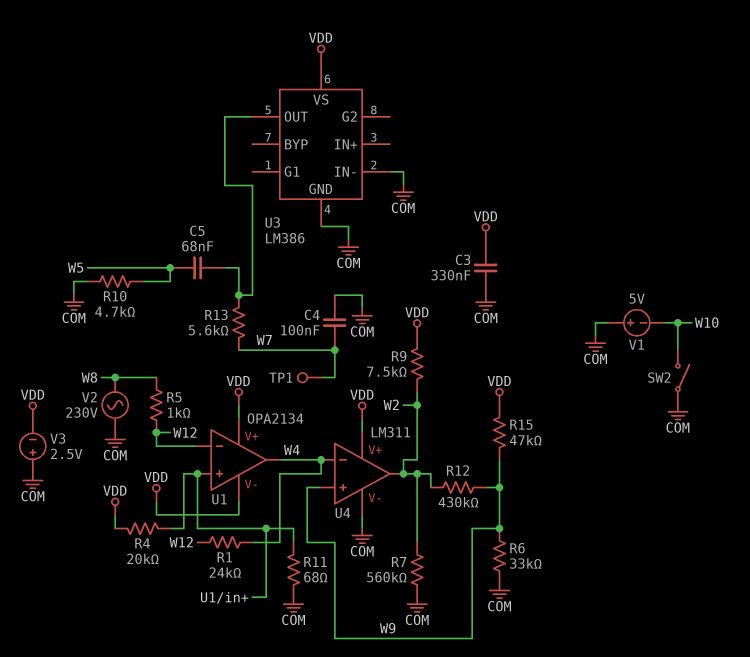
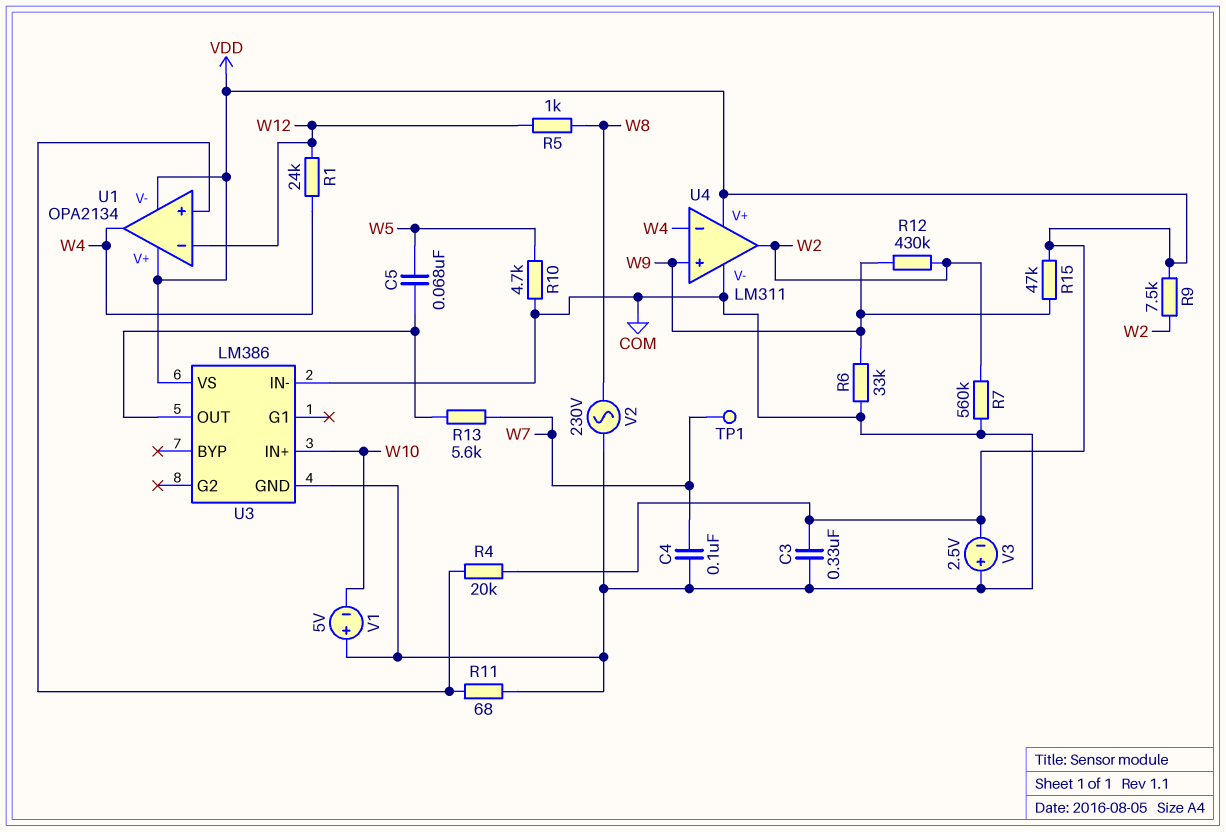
SW2: switch (COM, W10) -> none
U3 pin IN+: none -> W10

